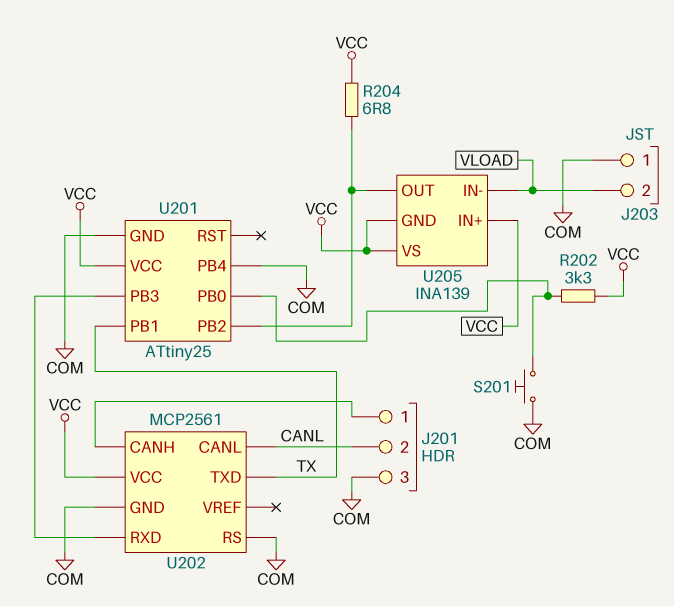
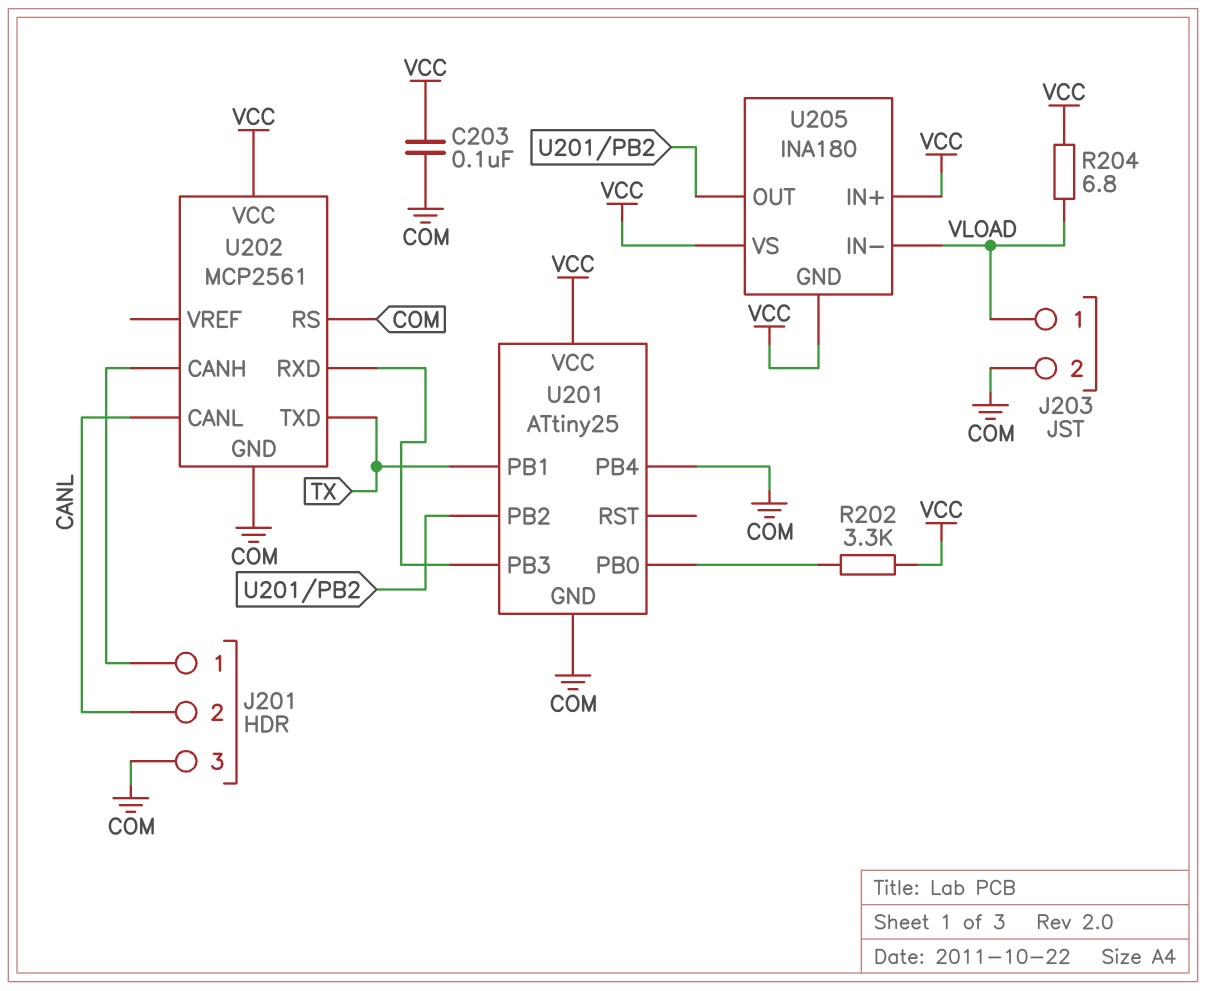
C203: none -> 100nF (COM, VCC)
J203 pin 1: COM -> VLOAD
J203 pin 2: VLOAD -> COM
R204: 6.8 (U201/PB2, VCC) -> 6.8 (VCC, VLOAD)
S201: button (COM, U201/PB0) -> none
U205: INA139 -> INA180

